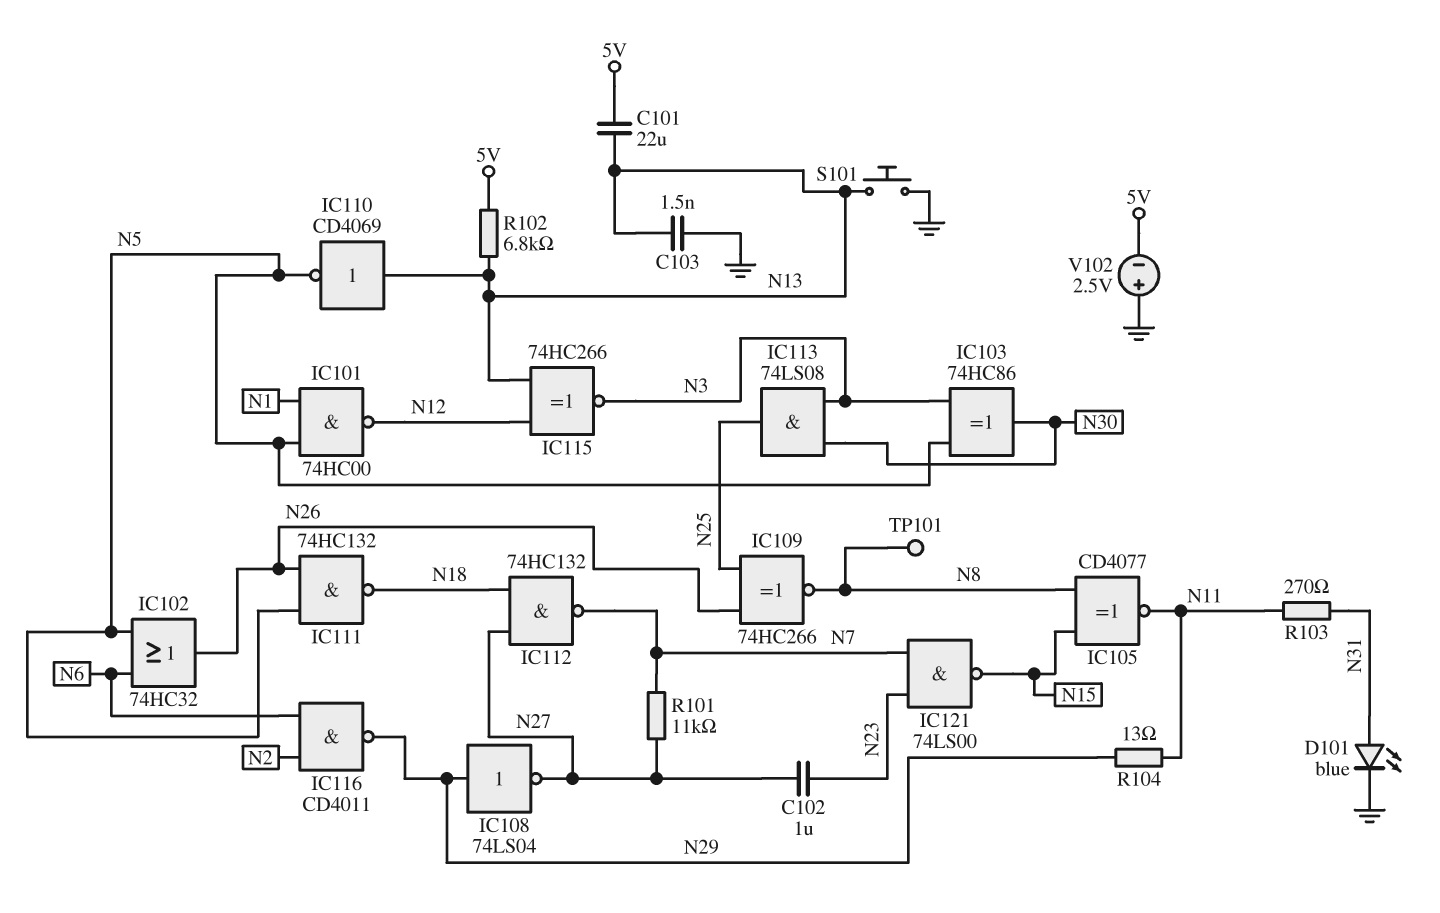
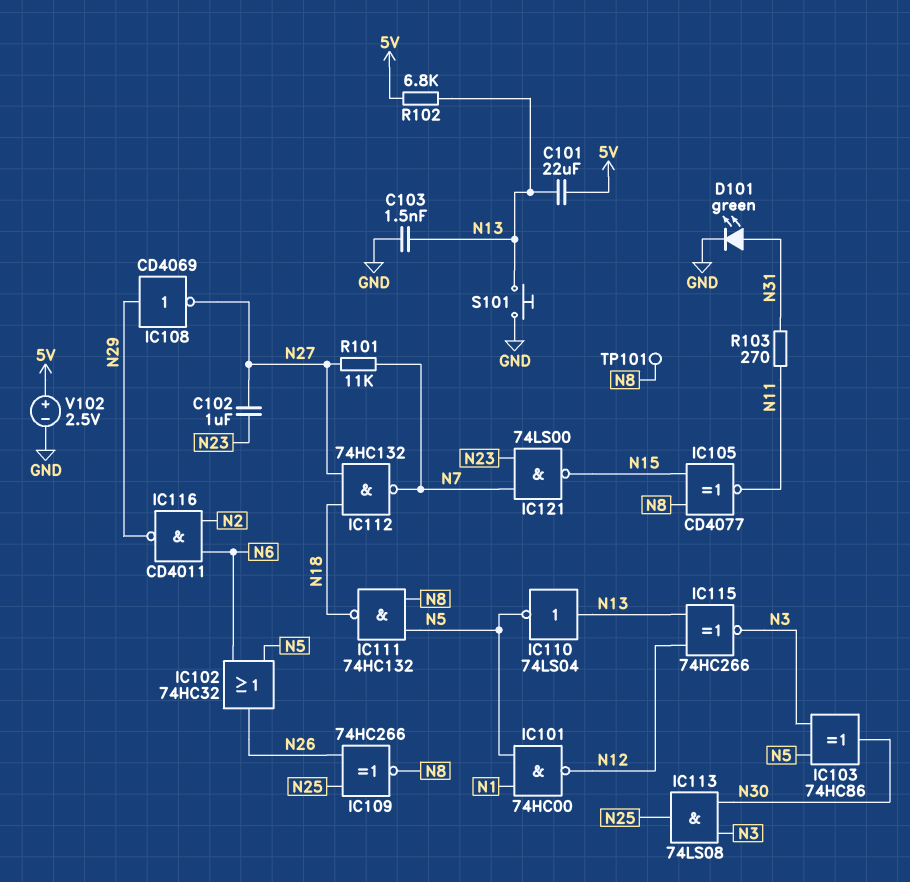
D101: LED blue (A N31, K GND) -> LED green (A N31, K GND)
IC108: NOT 74LS04 (in N29, out N27) -> NOT CD4069 (in N29, out N27)
IC110: NOT CD4069 (in N13, out N5) -> NOT 74LS04 (in N13, out N5)
IC111: NAND 74HC132 (in N5, in N26, out N18) -> NAND 74HC132 (in N5, in N8, out N18)
R104: 13 (N11, N29) -> none
V102: 2.5V (plus GND, minus 5V) -> 2.5V (plus 5V, minus GND)

